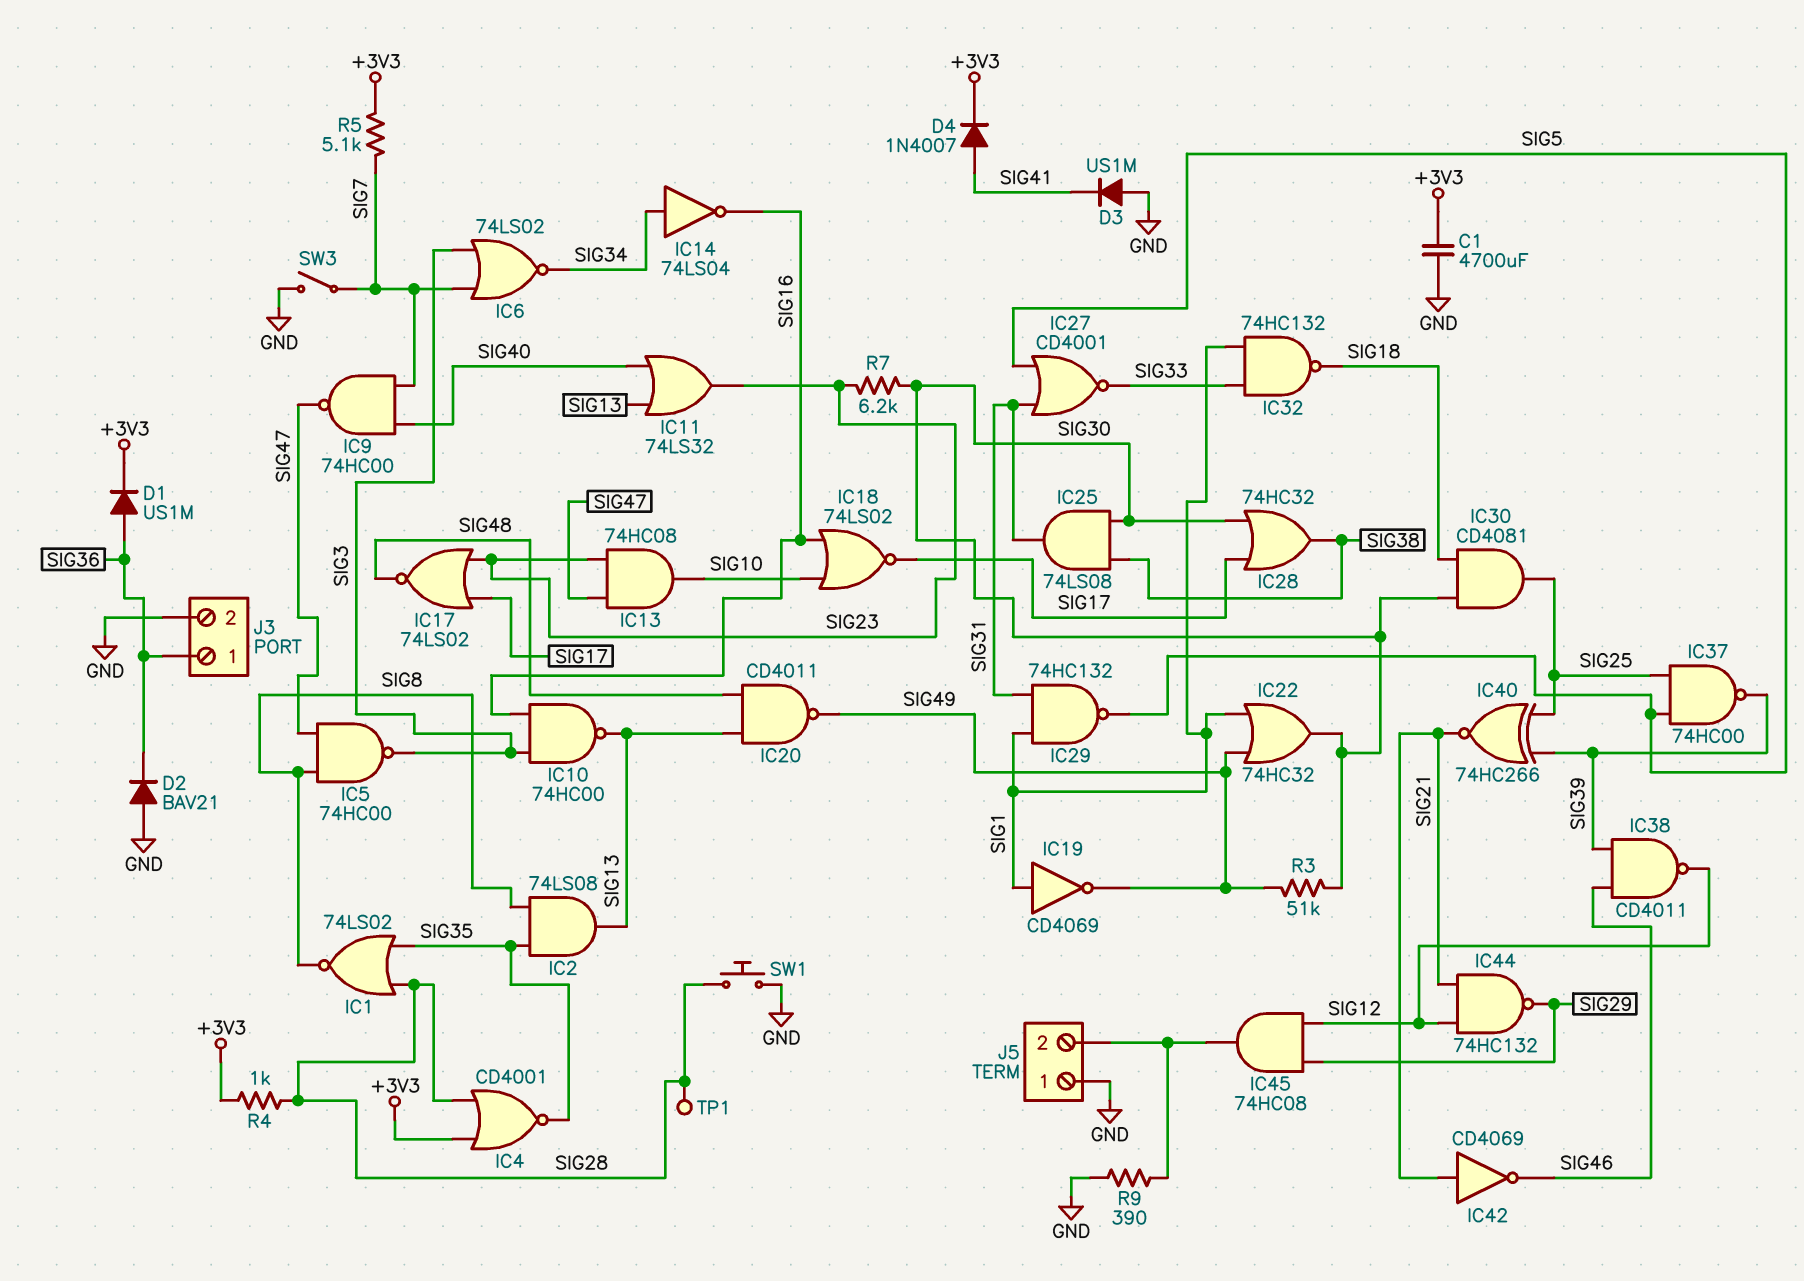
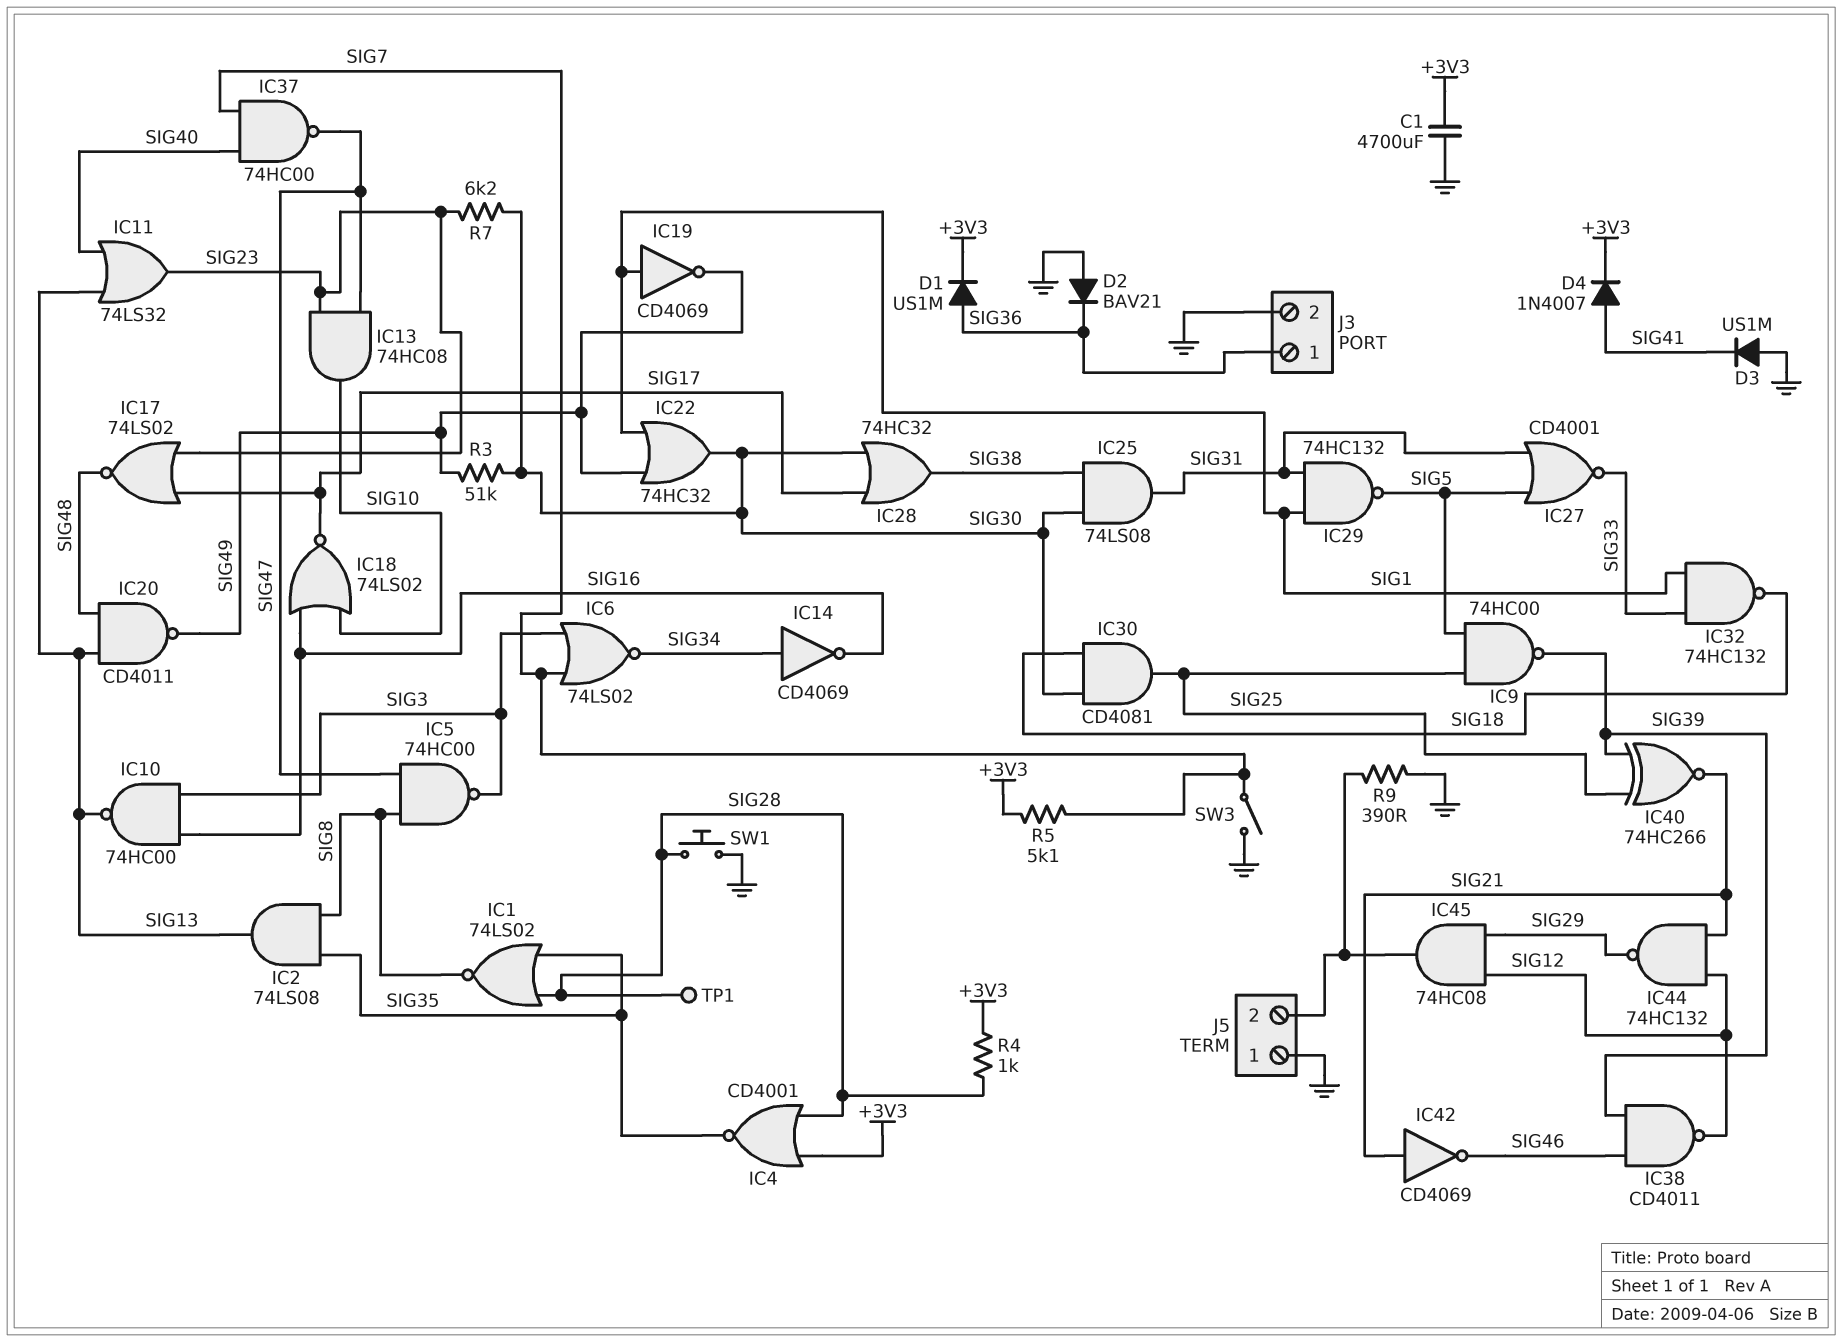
IC9: NAND 74HC00 (in SIG7, in SIG40, out SIG47) -> NAND 74HC00 (in SIG5, in SIG25, out SIG39)
IC14: NOT 74LS04 (in SIG34, out SIG16) -> NOT CD4069 (in SIG34, out SIG16)
IC37: NAND 74HC00 (in SIG5, in SIG25, out SIG39) -> NAND 74HC00 (in SIG7, in SIG40, out SIG47)

